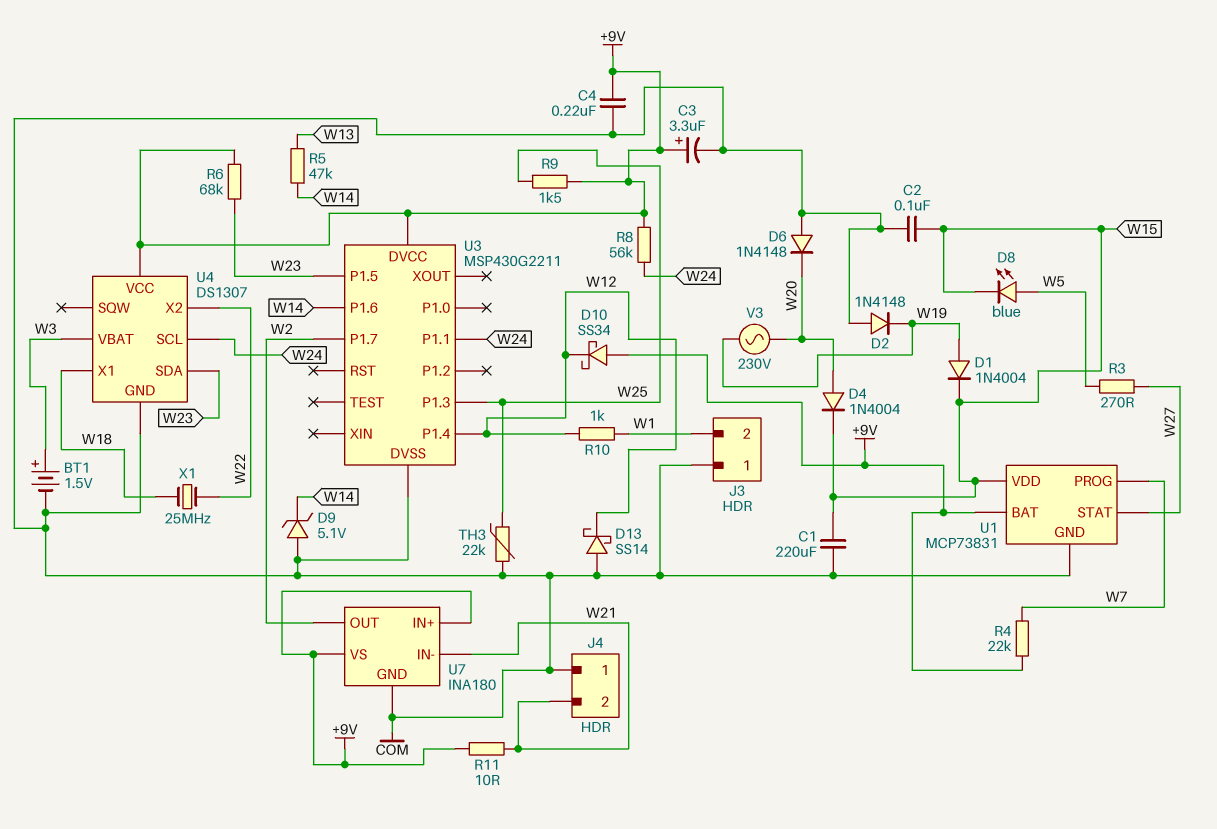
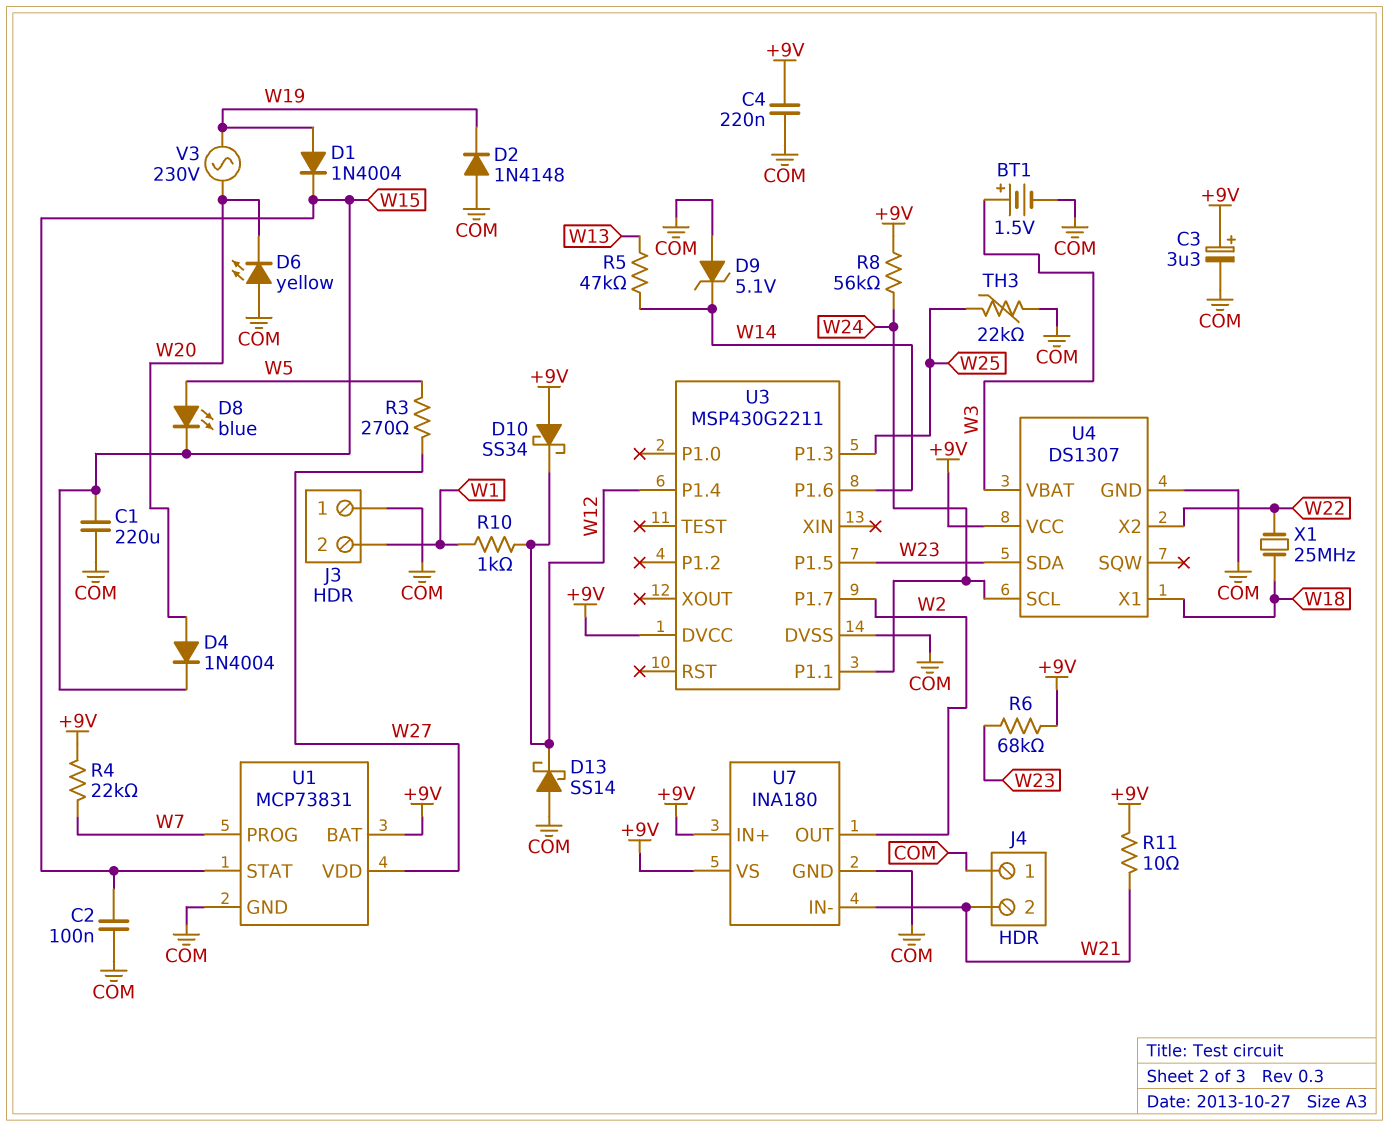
D6: diode 1N4148 (A COM, K W20) -> LED yellow (A COM, K W20)
R9: 1.5k (+9V, W25) -> none
U1 pin STAT: W27 -> W15
U1 pin VDD: W15 -> W27

